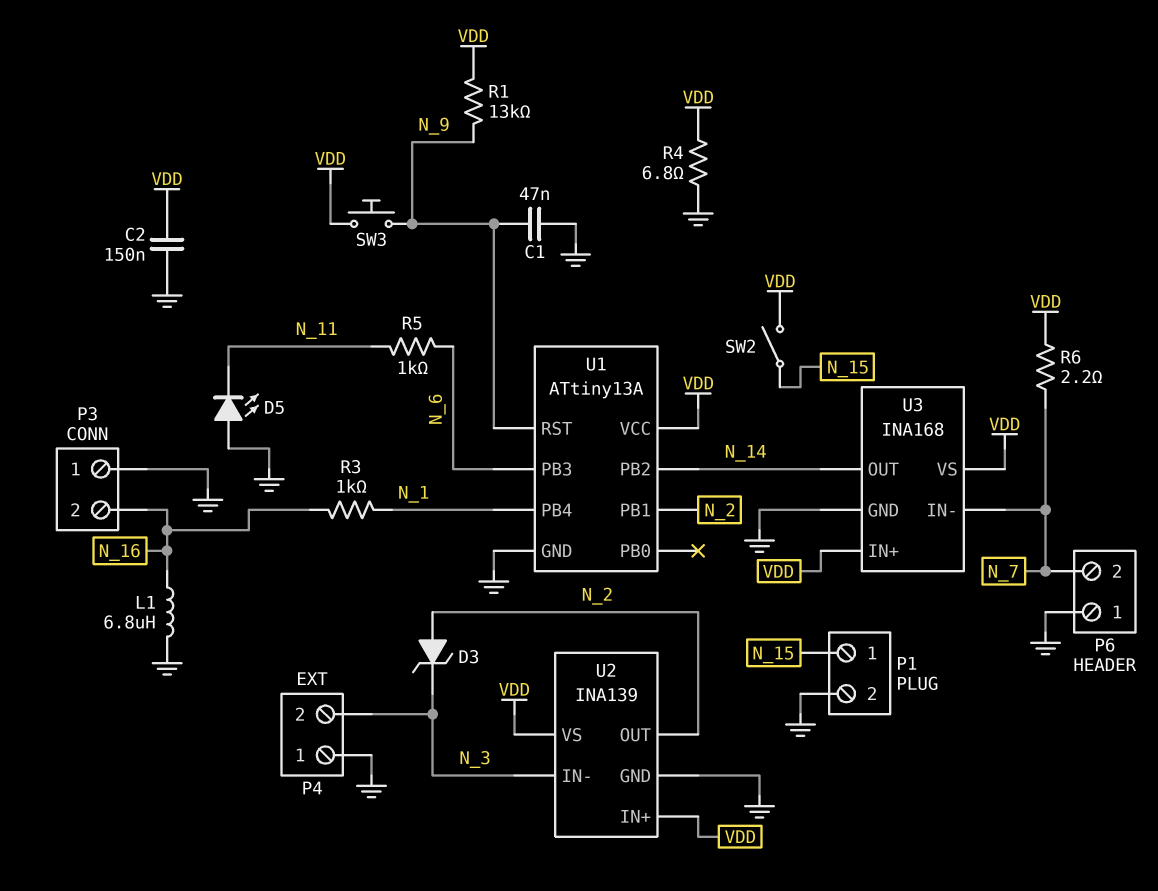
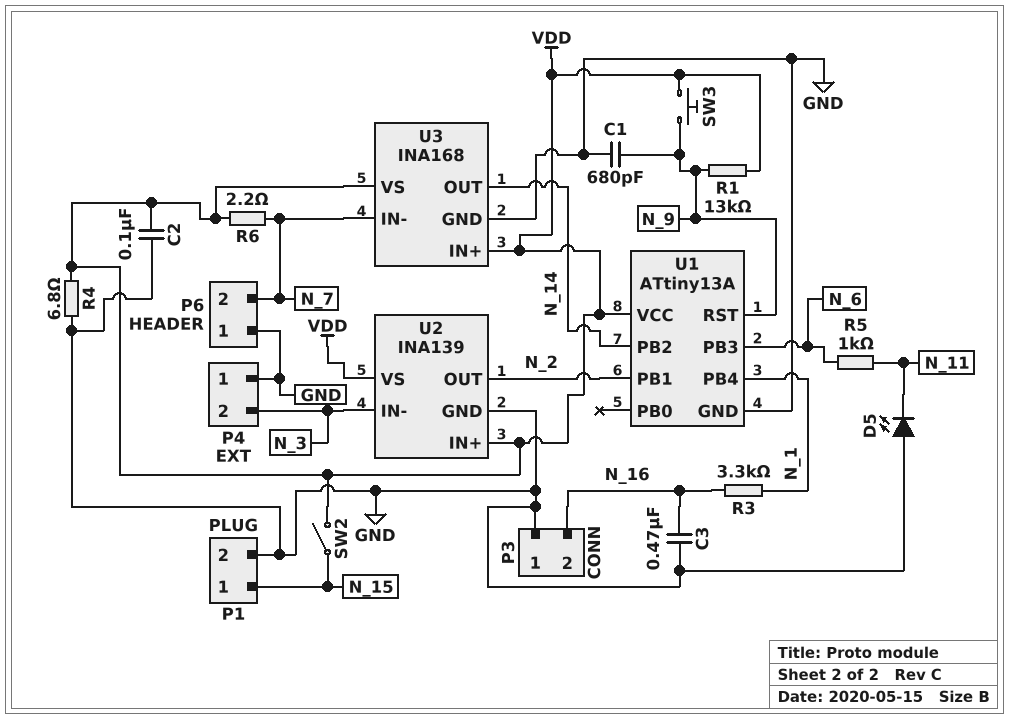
C1: 47nF (GND, N_9) -> 680pF (GND, N_9)
C2: 150nF (GND, VDD) -> 100nF (GND, VDD)
C3: none -> 470nF (GND, N_16)
D3: zener (A N_2, K N_3) -> none
L1: 6.8uH (GND, N_16) -> none
R3: 1k (N_1, N_16) -> 3.3k (N_1, N_16)

